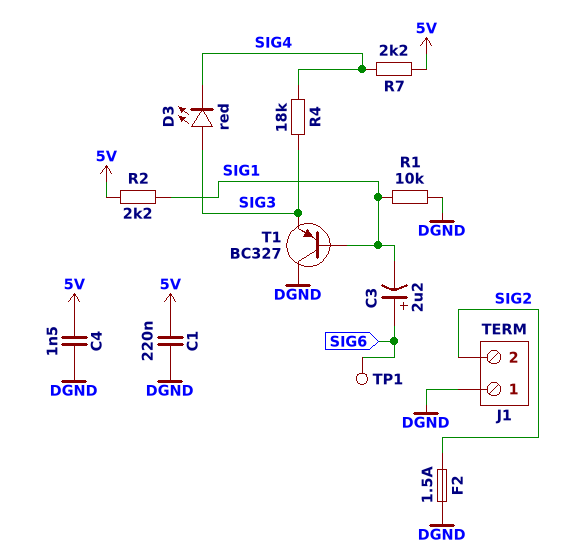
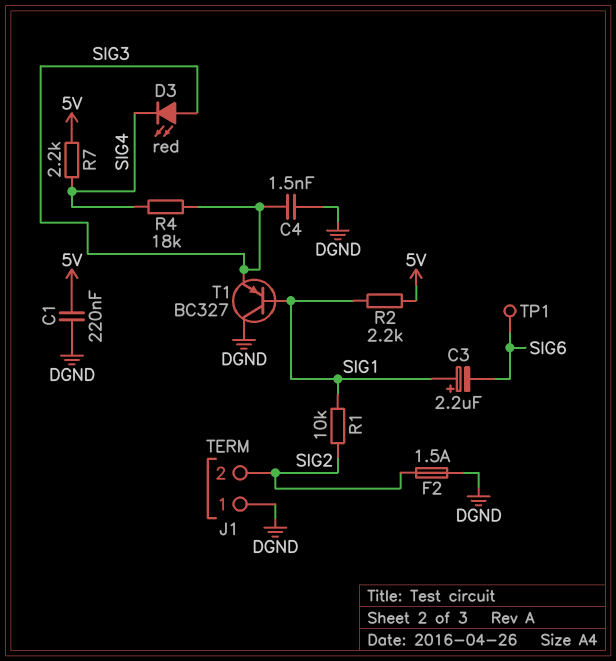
C3: 2.2uF (plus SIG6, minus SIG1) -> 2.2uF (plus SIG1, minus SIG6)
C4: 1.5nF (5V, DGND) -> 1.5nF (DGND, SIG3)
R1: 10k (DGND, SIG1) -> 10k (SIG1, SIG2)

